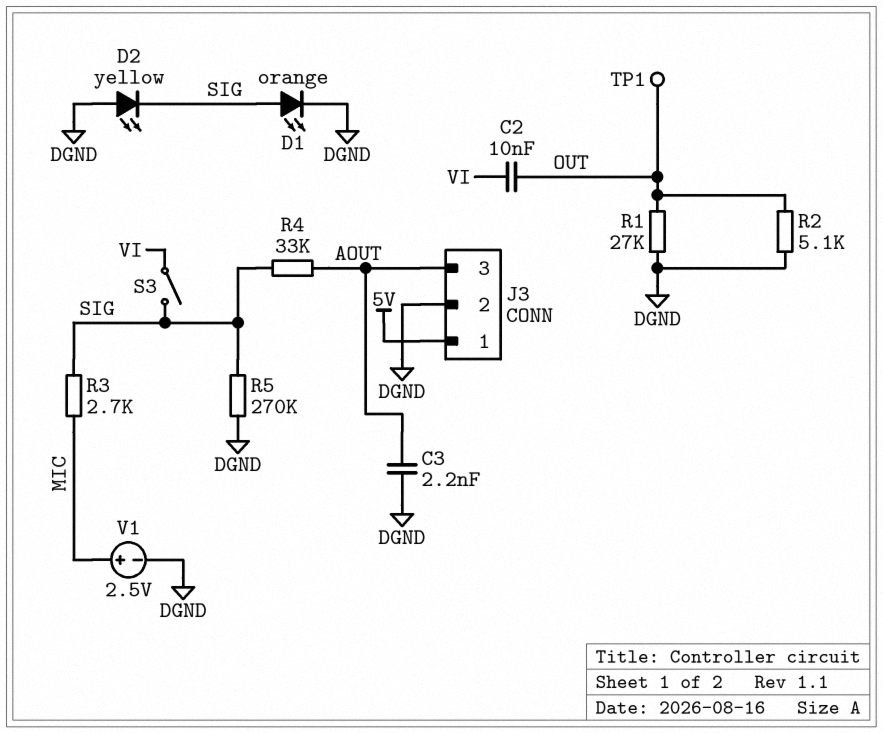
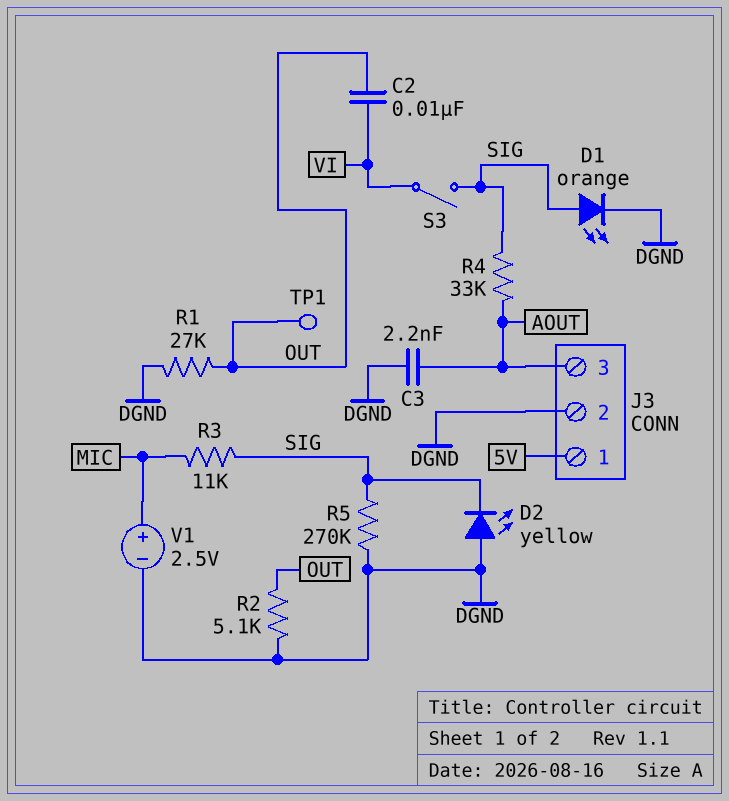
R3: 2.7k (MIC, SIG) -> 11k (MIC, SIG)

